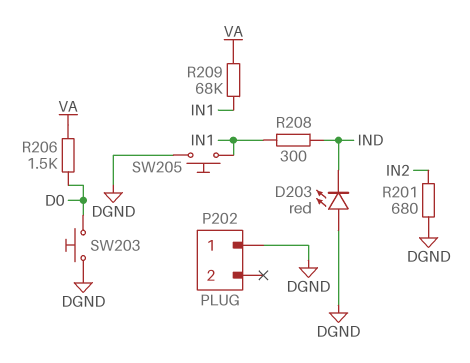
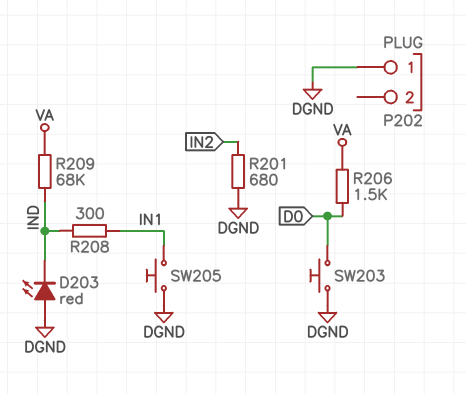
R209: 68k (IN1, VA) -> 68k (IND, VA)

